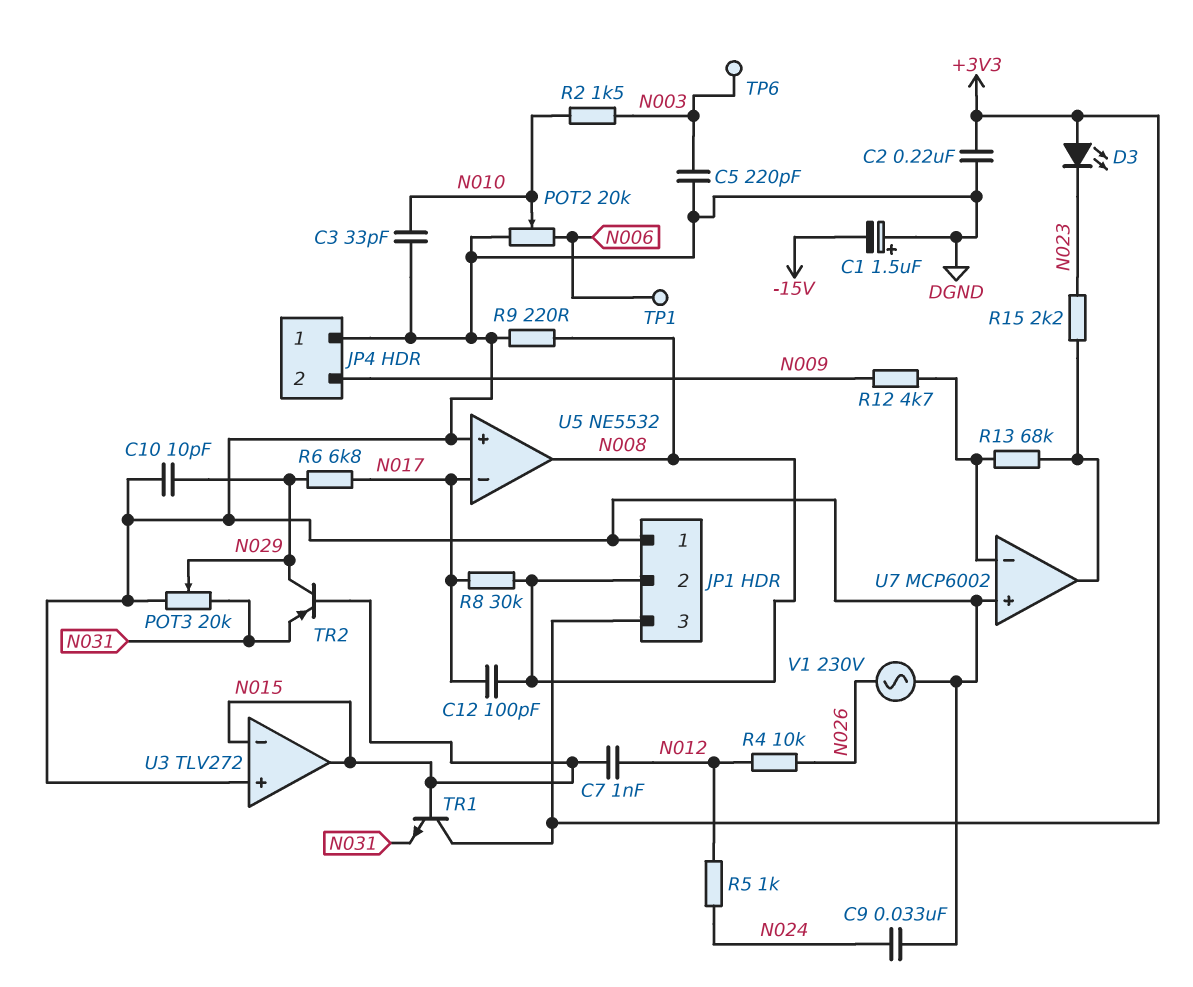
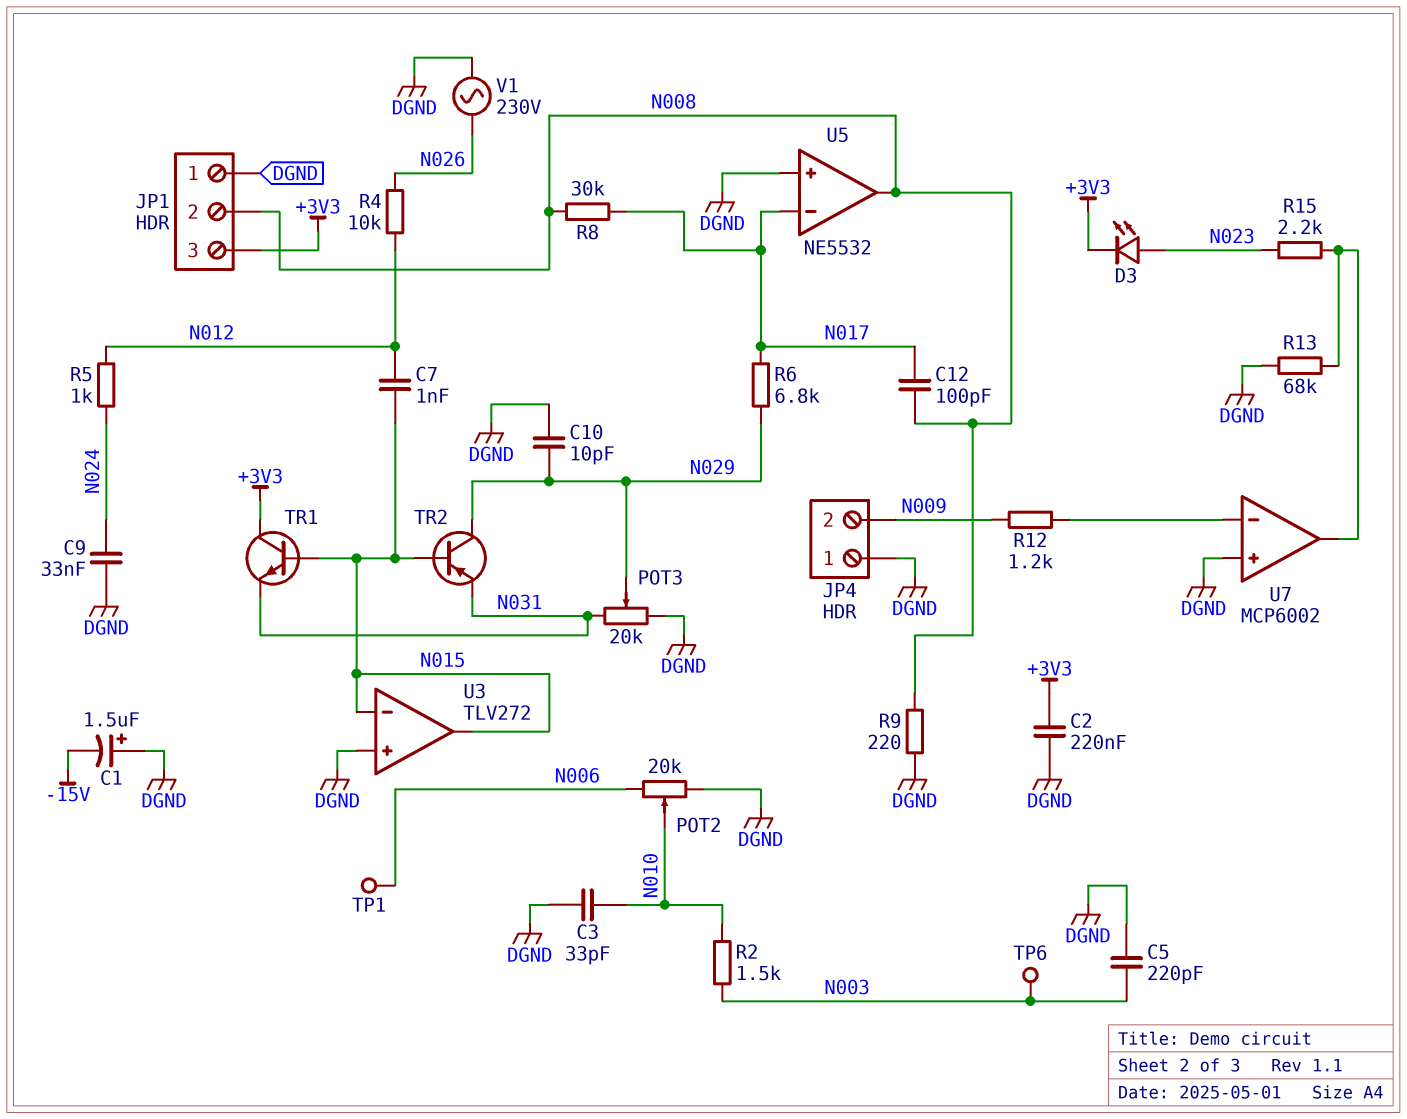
D3: LED (A +3V3, K N023) -> LED (A N023, K +3V3)
R12: 4.7k (N009, U7/in-) -> 1.2k (N009, U7/in-)
R13: 68k (U7/in-, U7/out) -> 68k (DGND, U7/out)

